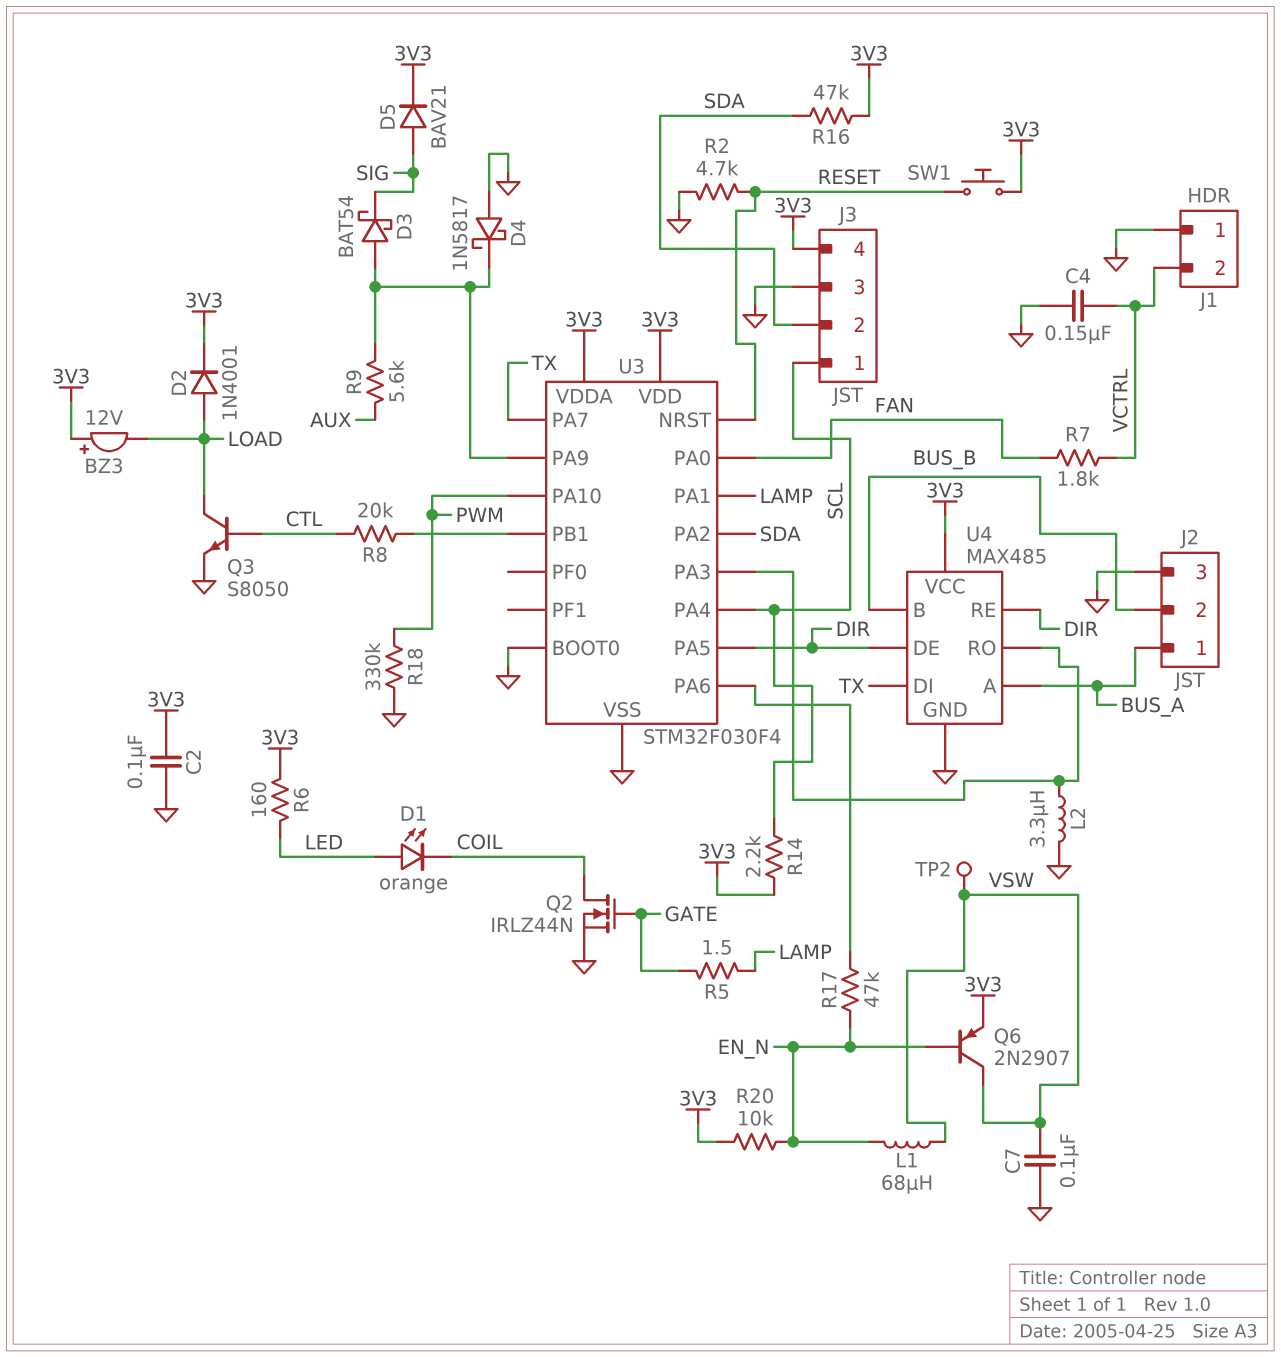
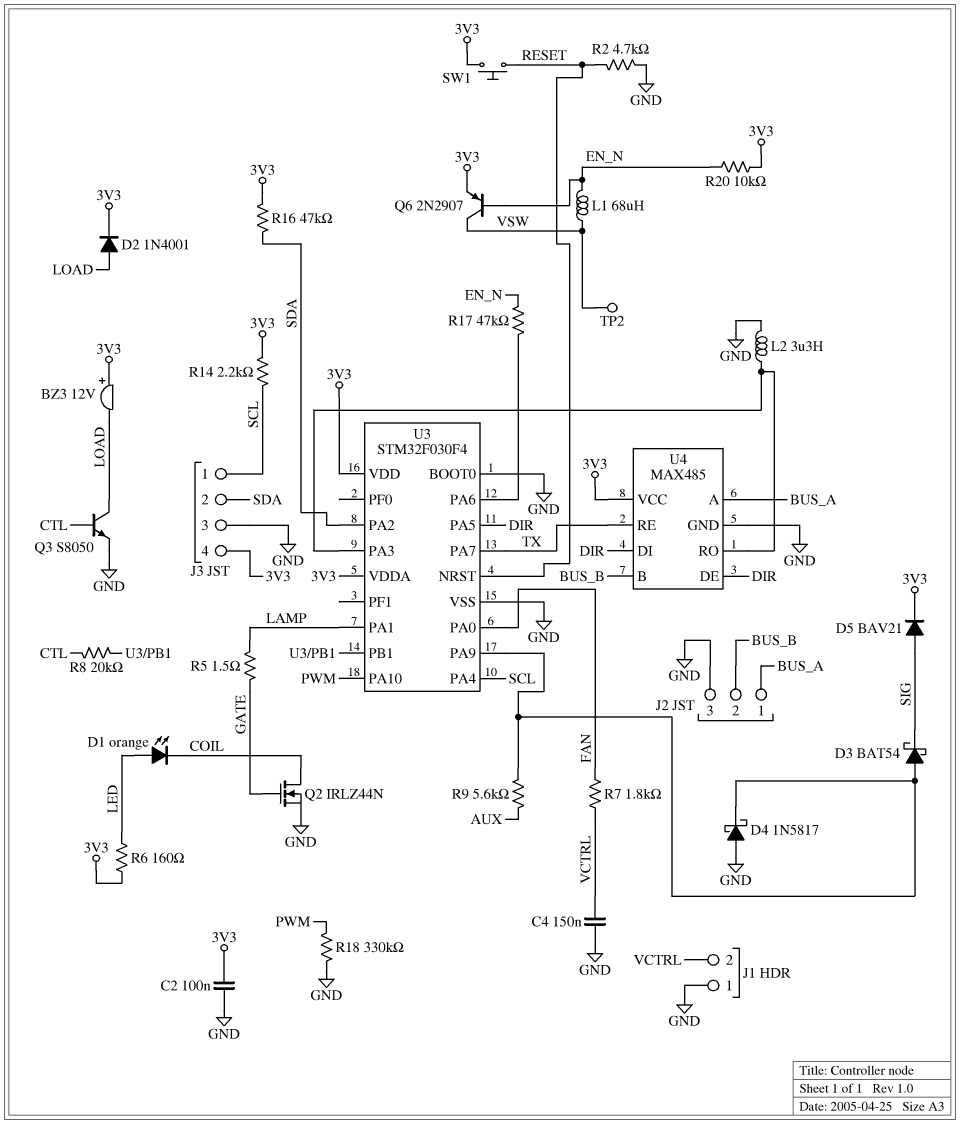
C7: 100nF (GND, VSW) -> none
U4 pin DI: TX -> DIR
U4 pin RE: DIR -> TX

